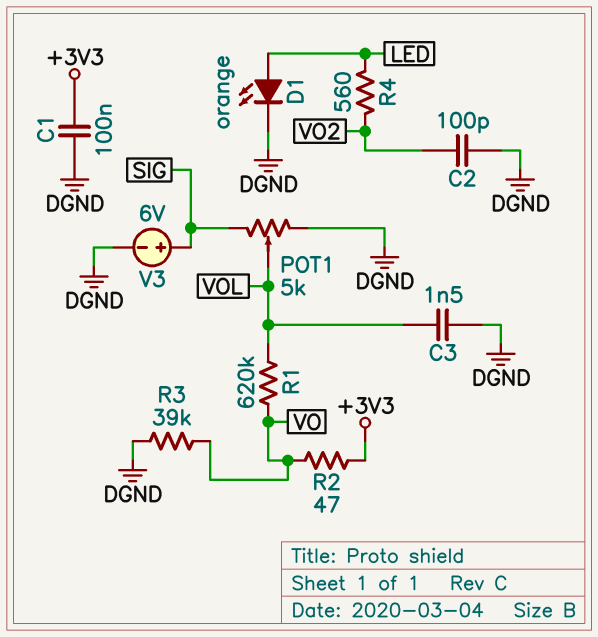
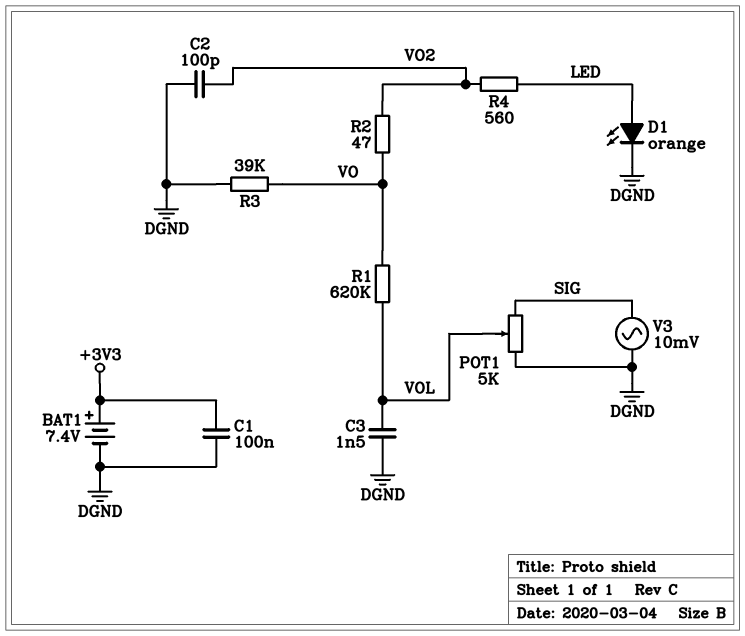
BAT1: none -> 7.4V (plus +3V3, minus DGND)
R2: 47 (+3V3, VO) -> 47 (VO, VO2)
V3: 6V (plus SIG, minus DGND) -> AC 10mV (DGND, SIG)

